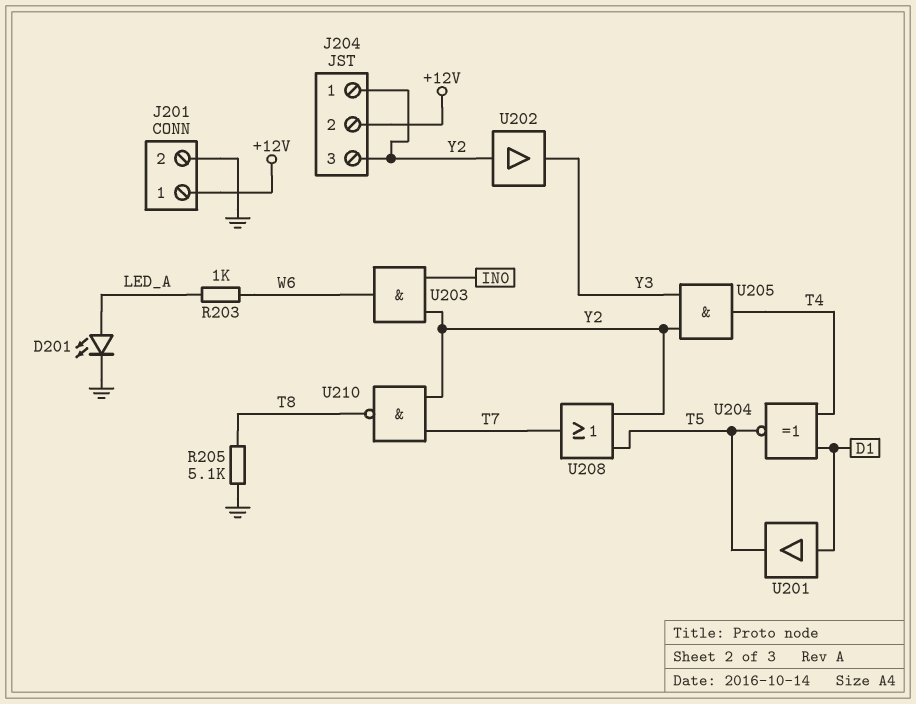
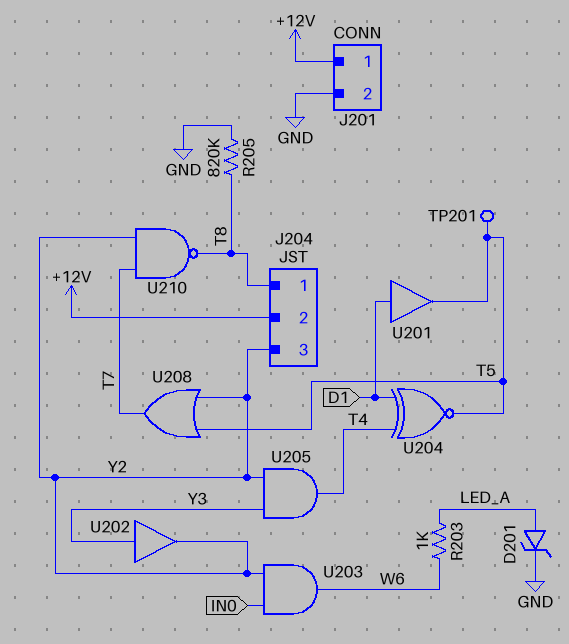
D201: LED (A LED_A, K GND) -> zener (A LED_A, K GND)
J204 pin 1: Y2 -> T8
R205: 5.1k (GND, T8) -> 820k (GND, T8)
TP201: none -> test point (T5)
U202: buffer (in Y2, out Y3) -> buffer (in Y3, out Y2)

